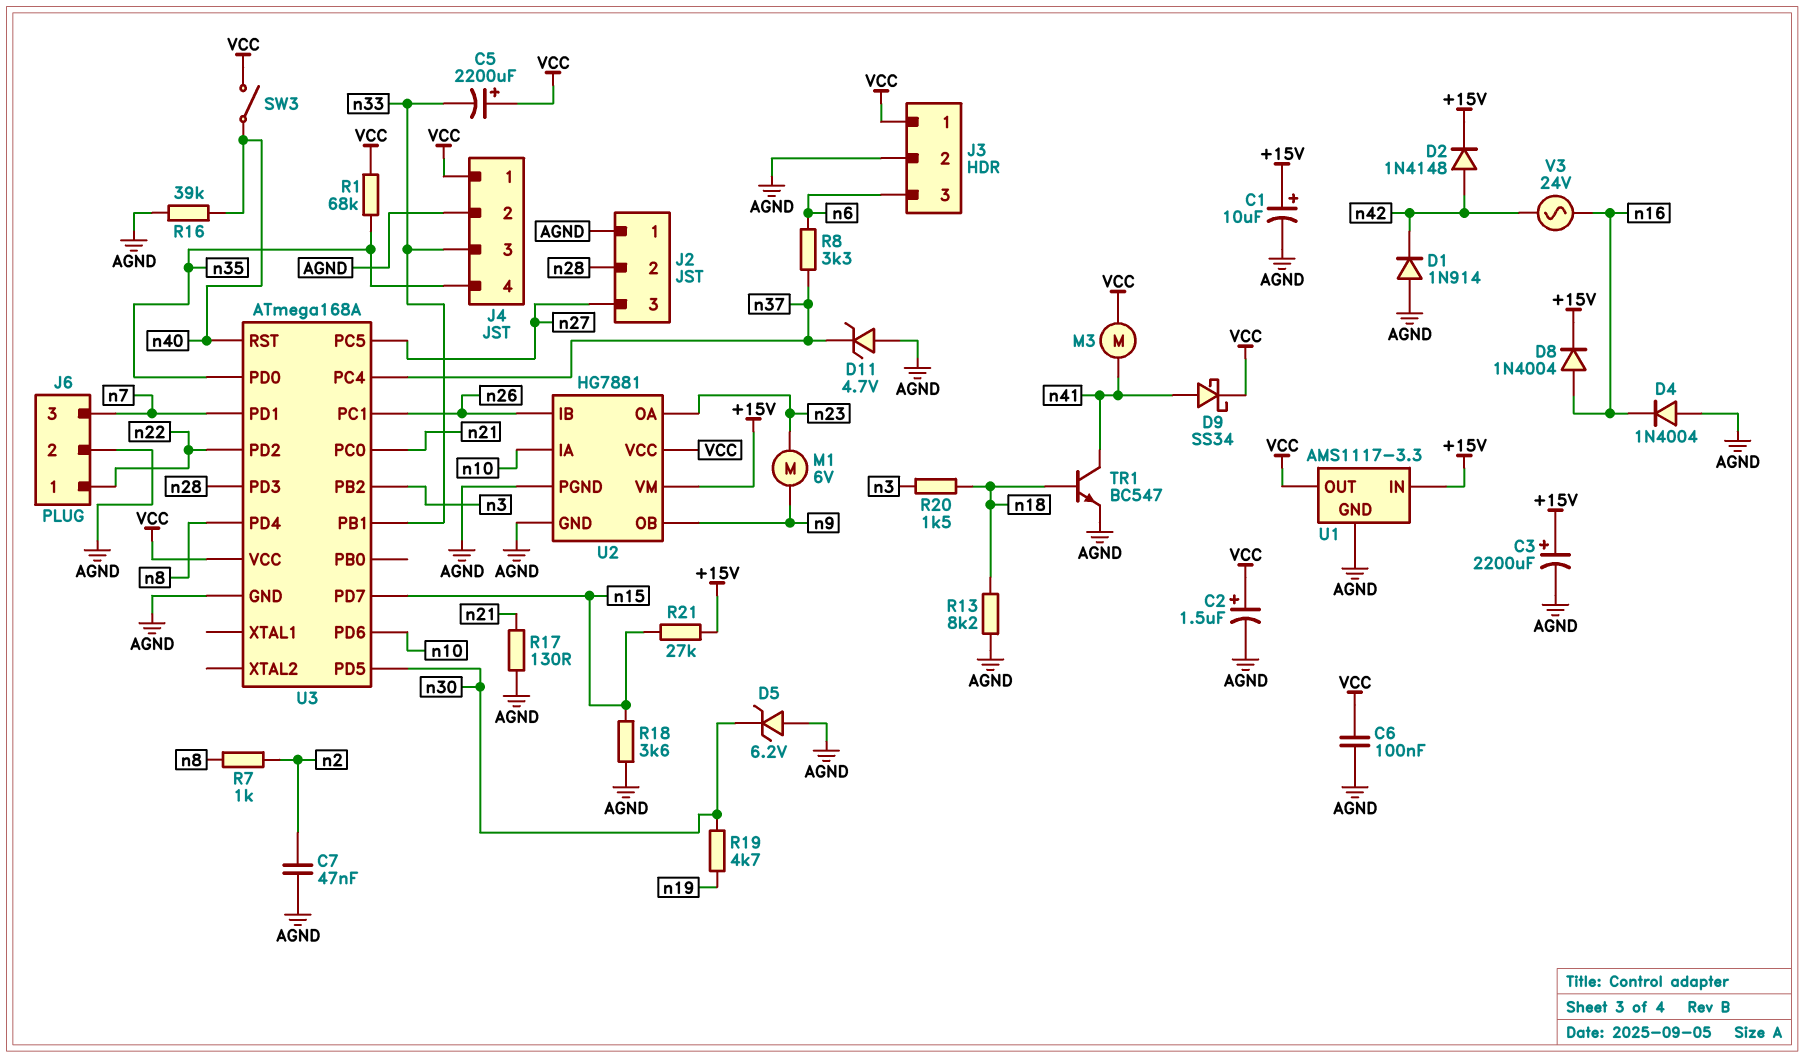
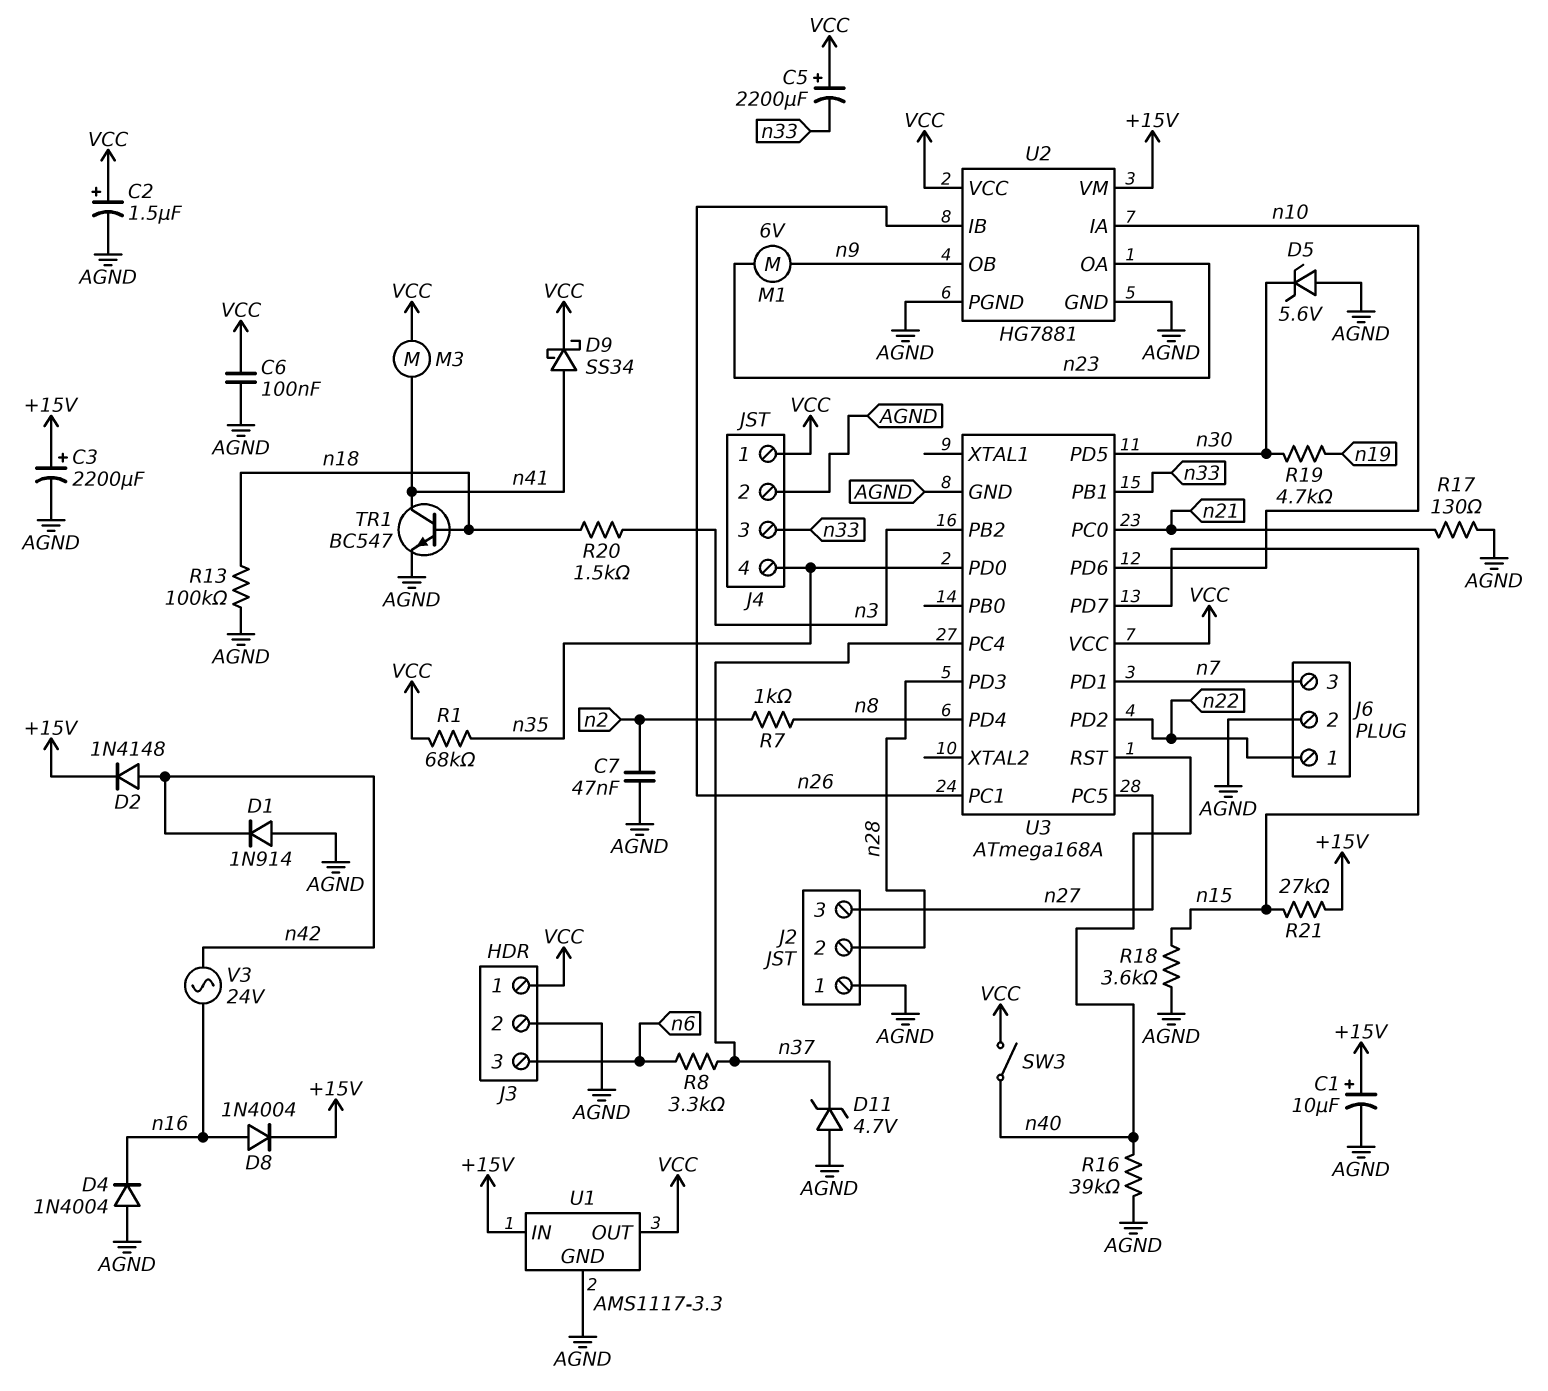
D5: zener 6.2V (A AGND, K n30) -> zener 5.6V (A AGND, K n30)
R13: 8.2k (AGND, n18) -> 100k (AGND, n18)

